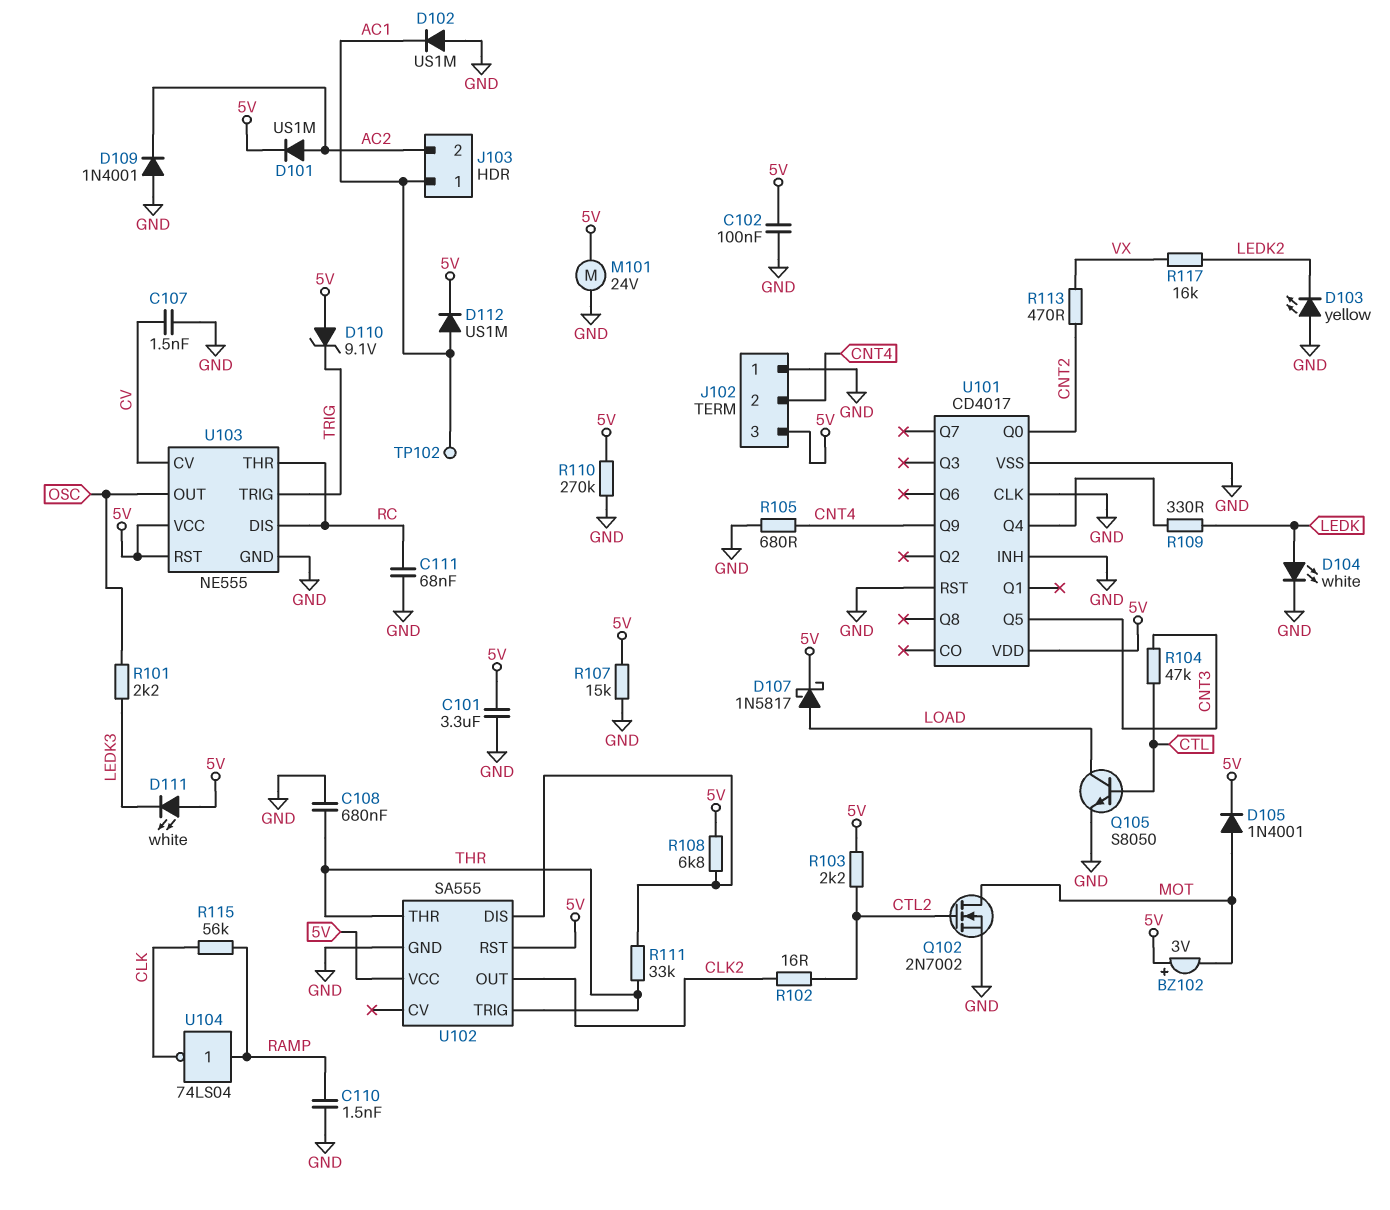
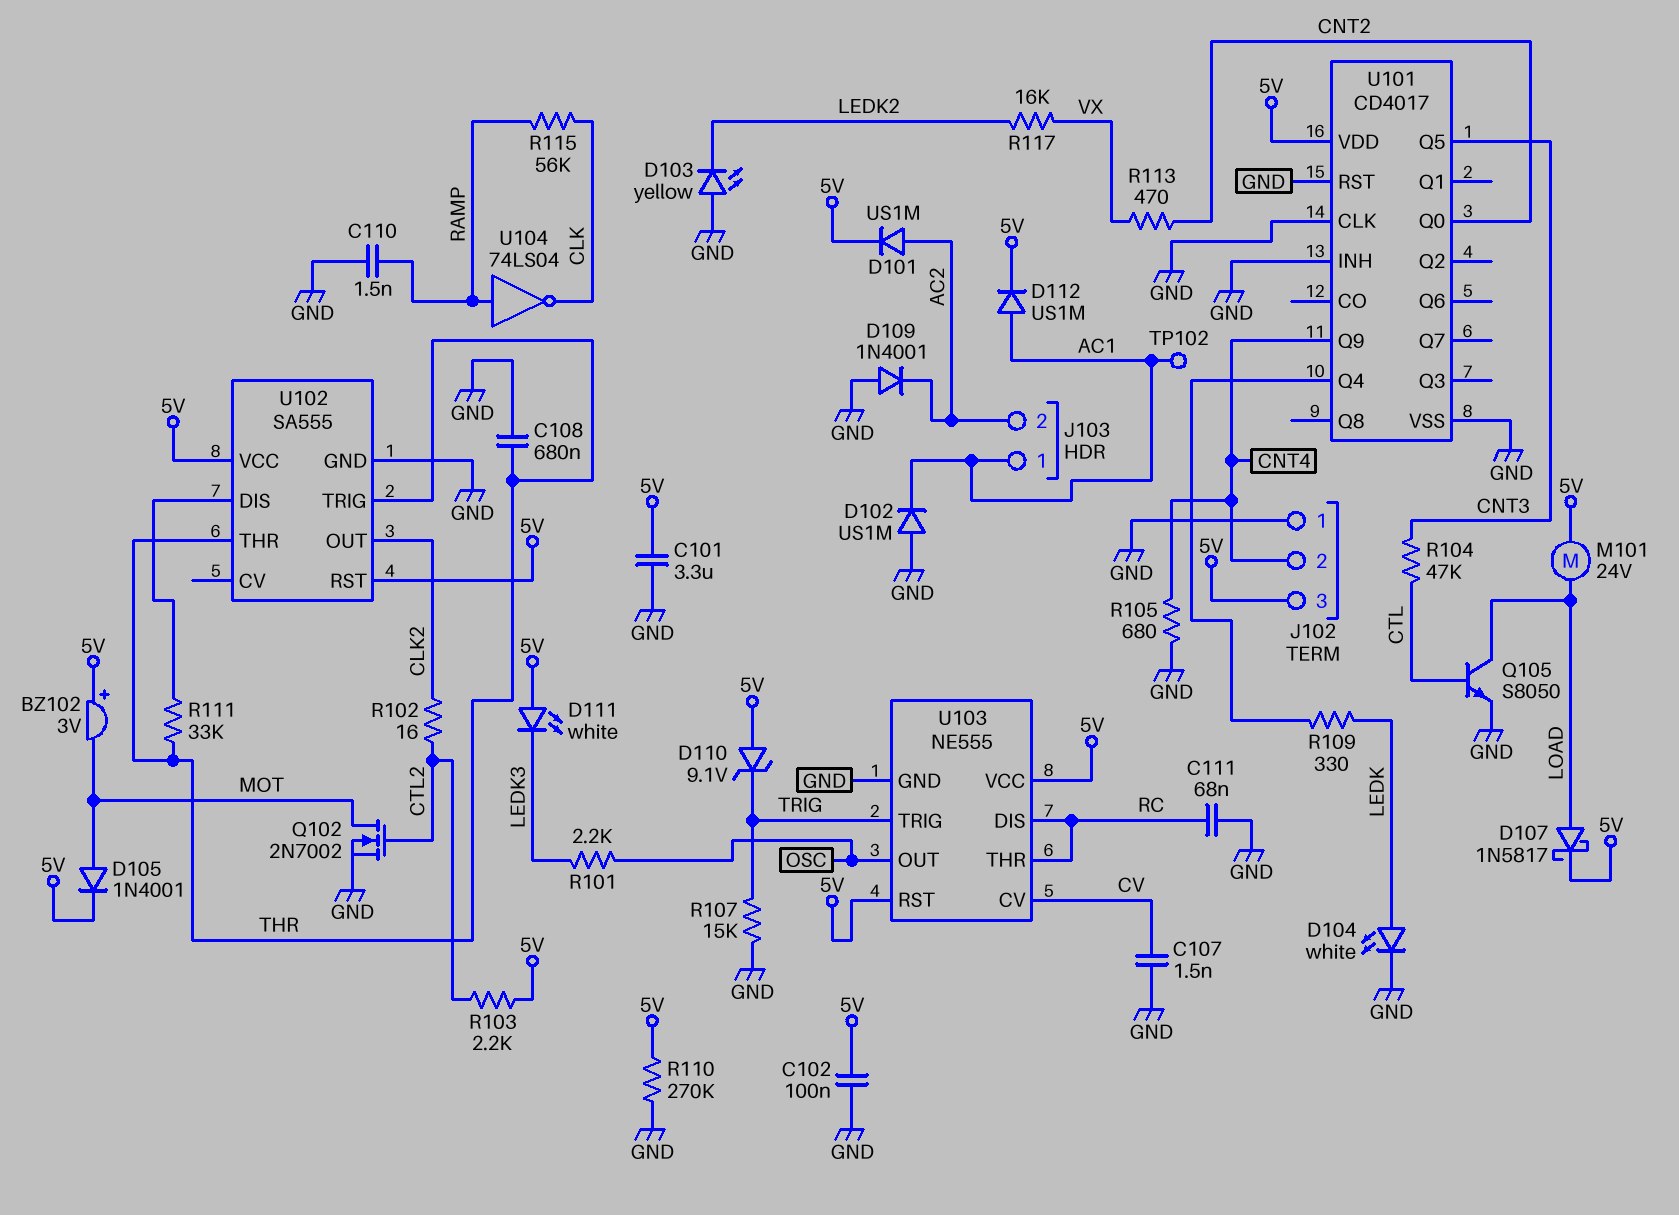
M101: motor 24V (5V, GND) -> motor 24V (5V, LOAD)
R107: 15k (5V, GND) -> 15k (GND, TRIG)
R108: 6.8k (5V, U102/DIS) -> none

